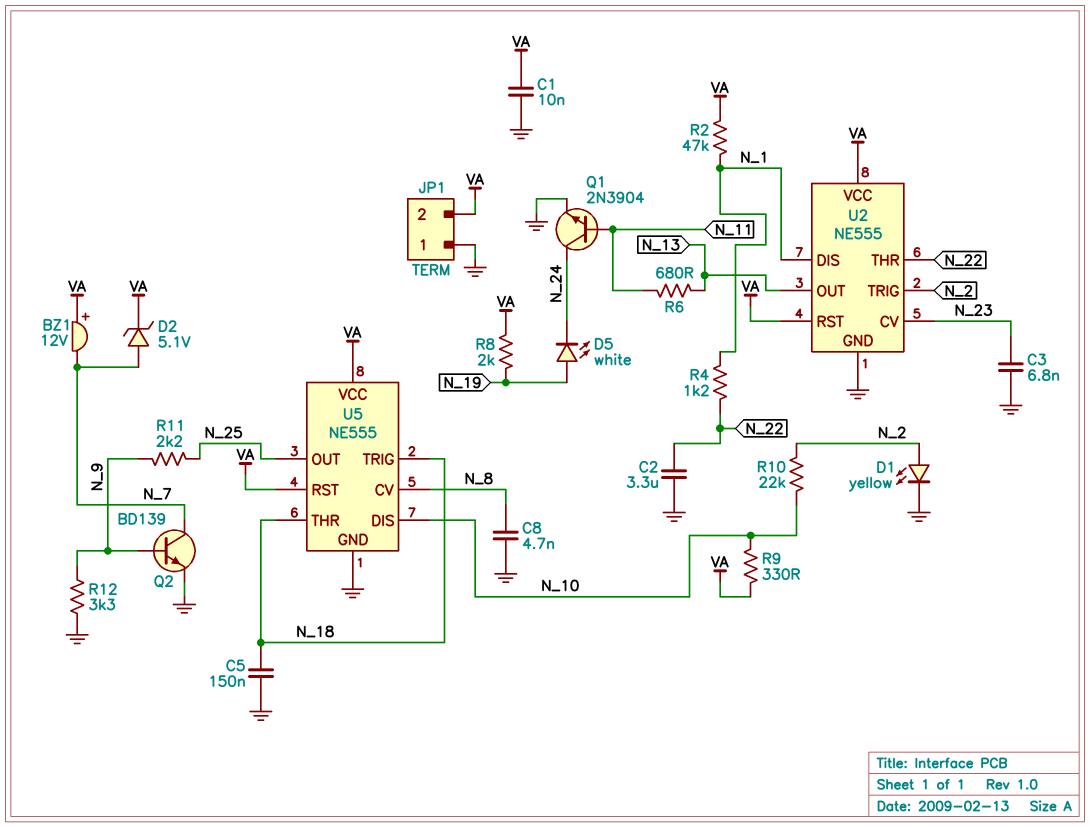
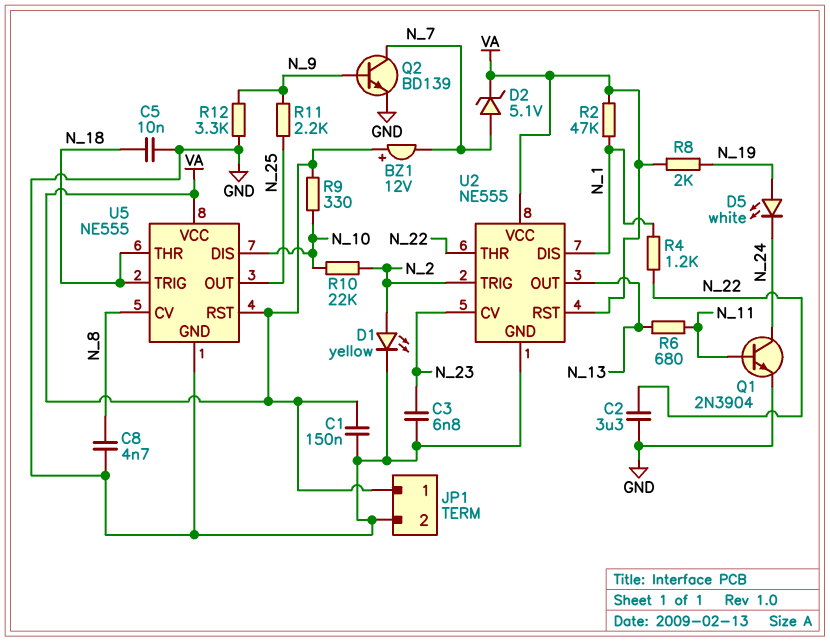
C1: 10nF (GND, VA) -> 150nF (GND, VA)
C5: 150nF (GND, N_18) -> 10nF (GND, N_18)
JP1 pin 1: GND -> VA
JP1 pin 2: VA -> GND

